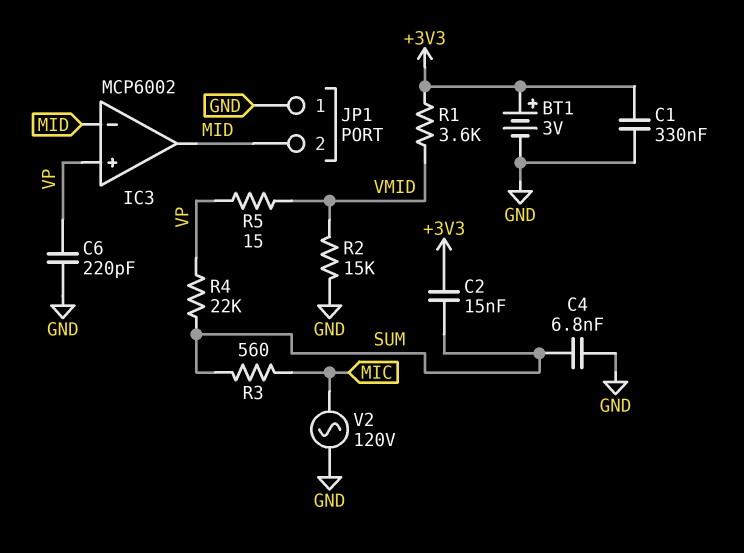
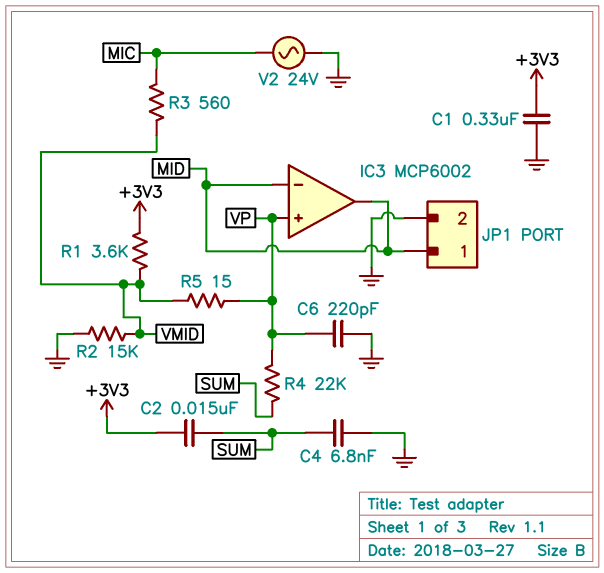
BT1: 3V (plus +3V3, minus GND) -> none
JP1 pin 1: GND -> MID
JP1 pin 2: MID -> GND
R3: 560 (MIC, SUM) -> 560 (MIC, VMID)
V2: AC 120V (GND, MIC) -> AC 24V (GND, MIC)

